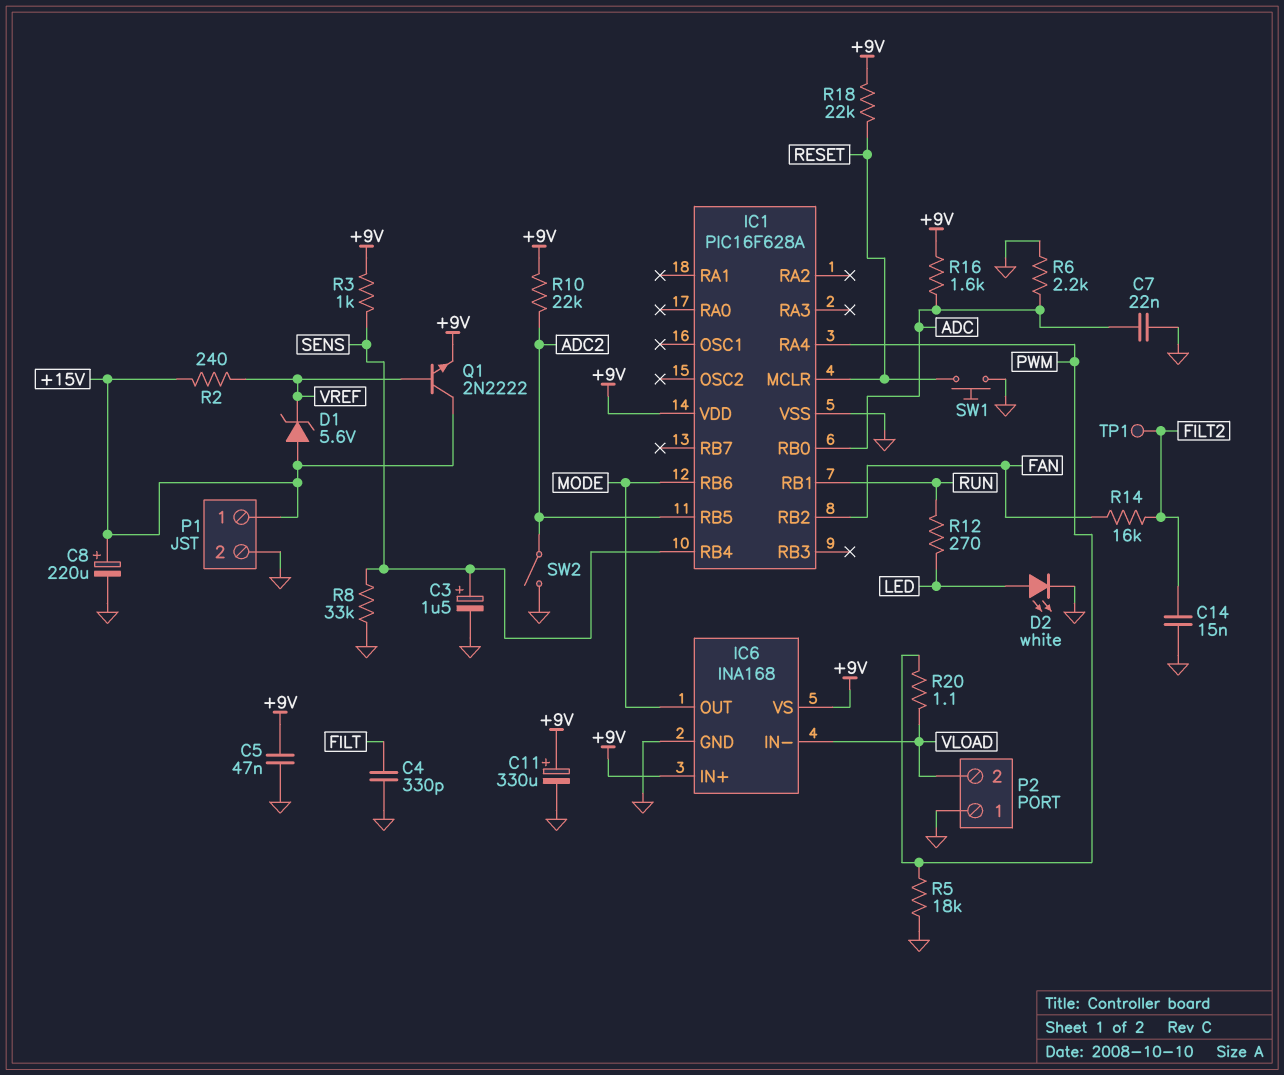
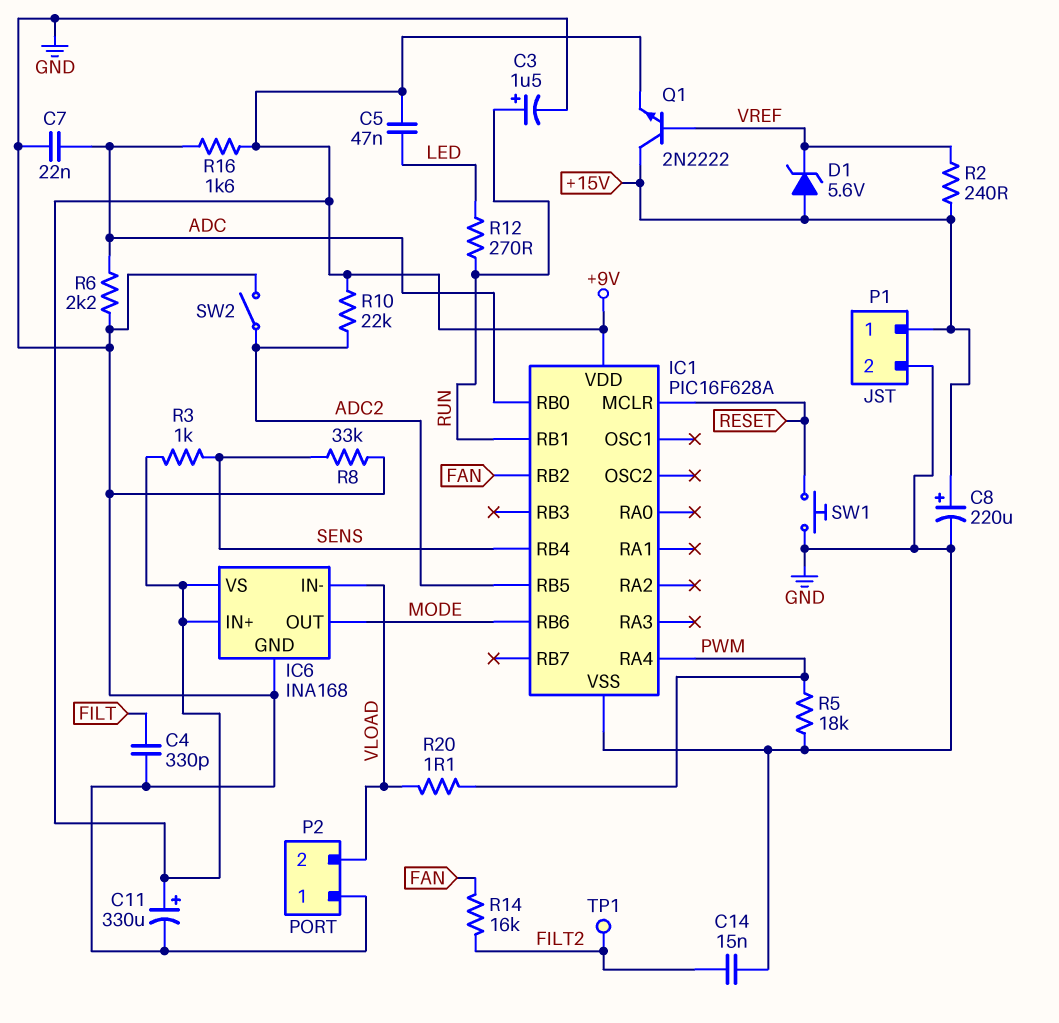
C3: 1.5uF (plus SENS, minus GND) -> 1.5uF (plus RUN, minus GND)
C5: 47nF (+9V, GND) -> 47nF (+9V, LED)
D2: LED white (A LED, K GND) -> none
R18: 22k (+9V, RESET) -> none

